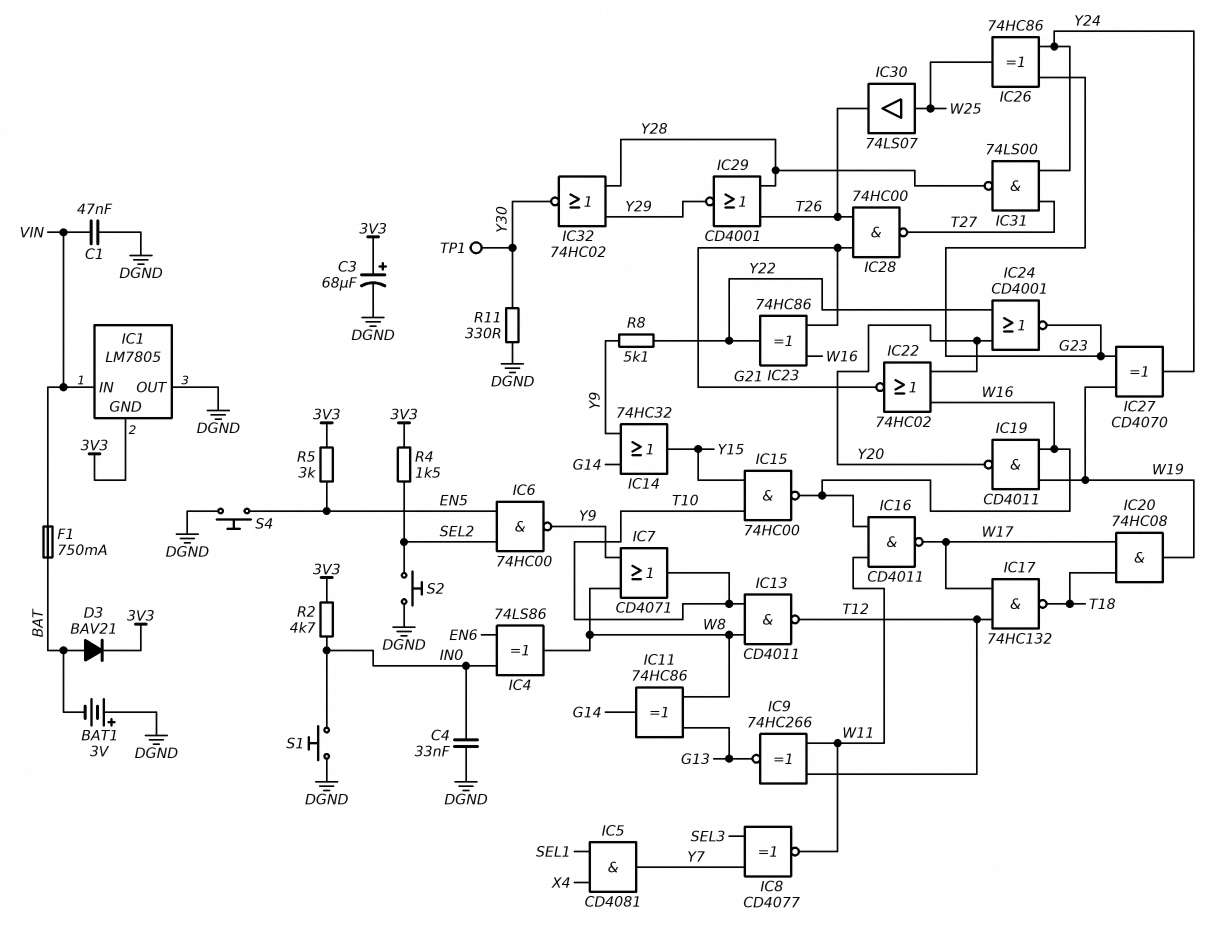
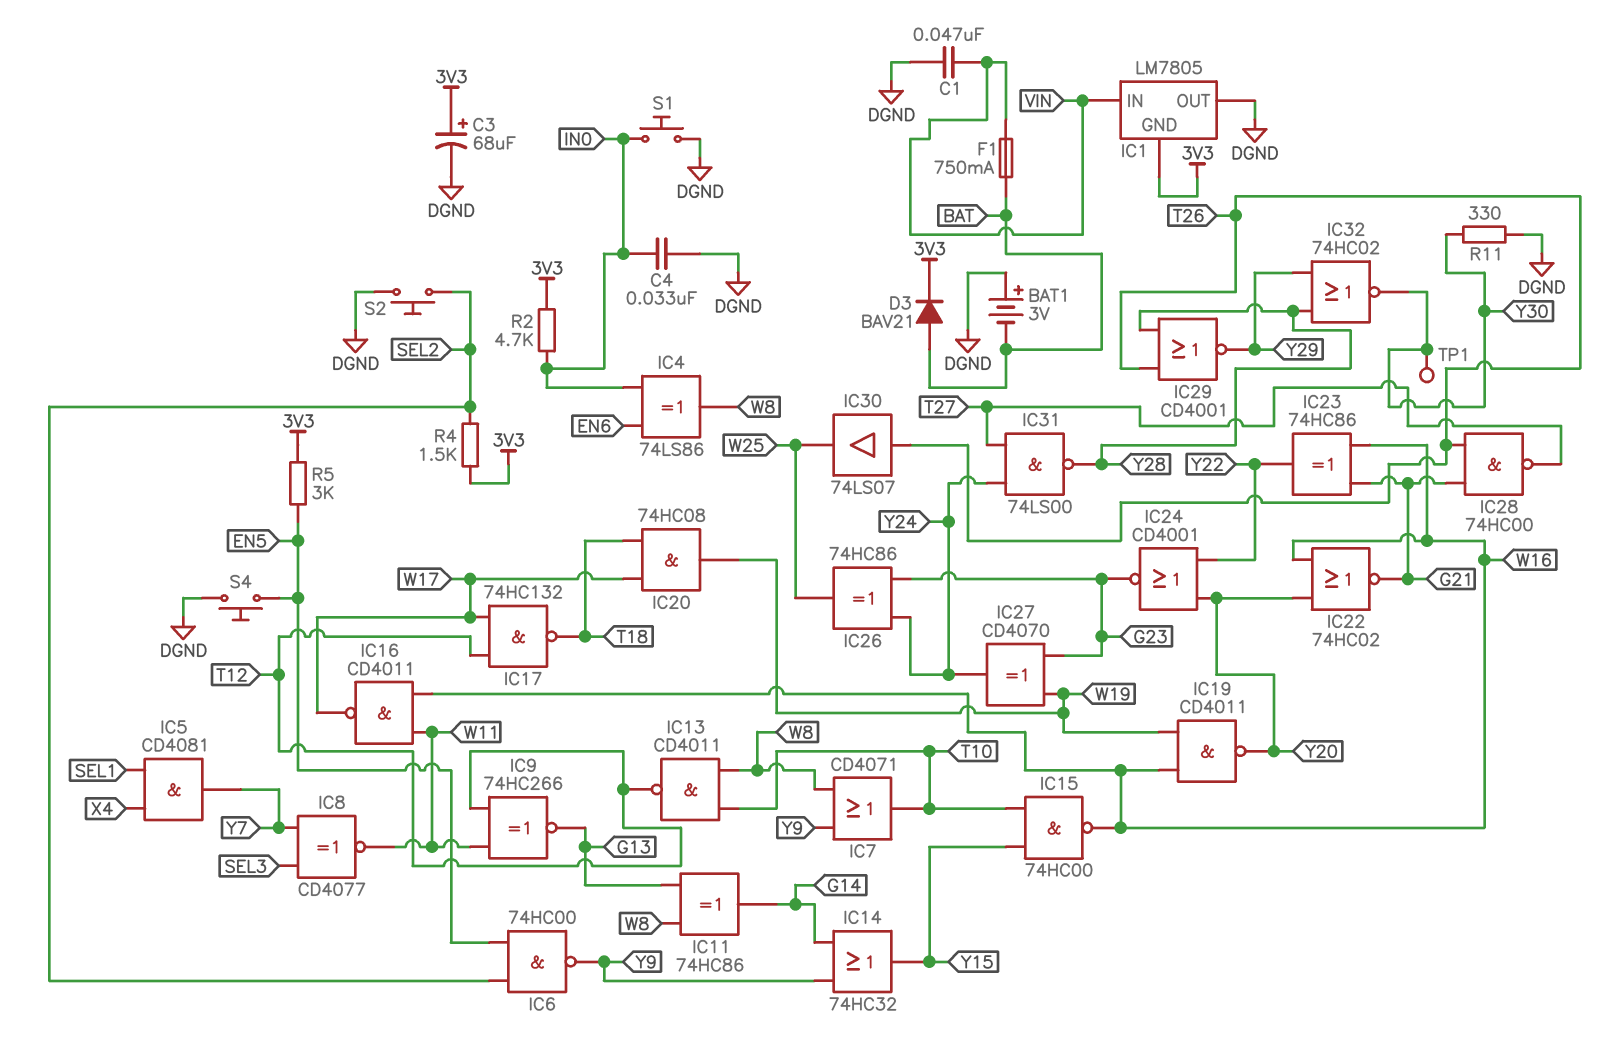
IC30: buffer 74LS07 (in W25, out T26) -> buffer 74LS07 (in T26, out W25)
R8: 5.1k (Y9, Y22) -> none

